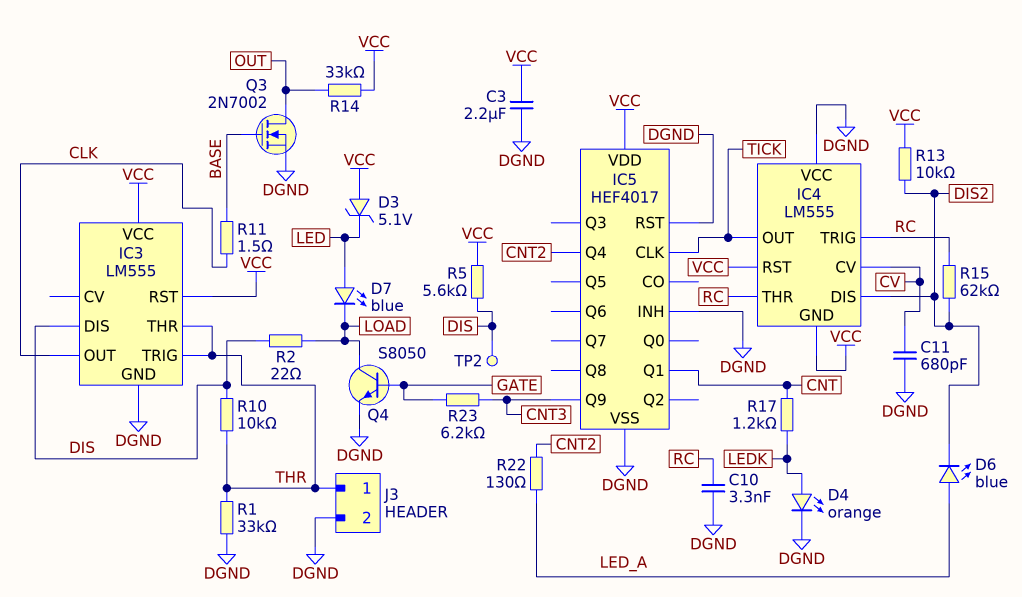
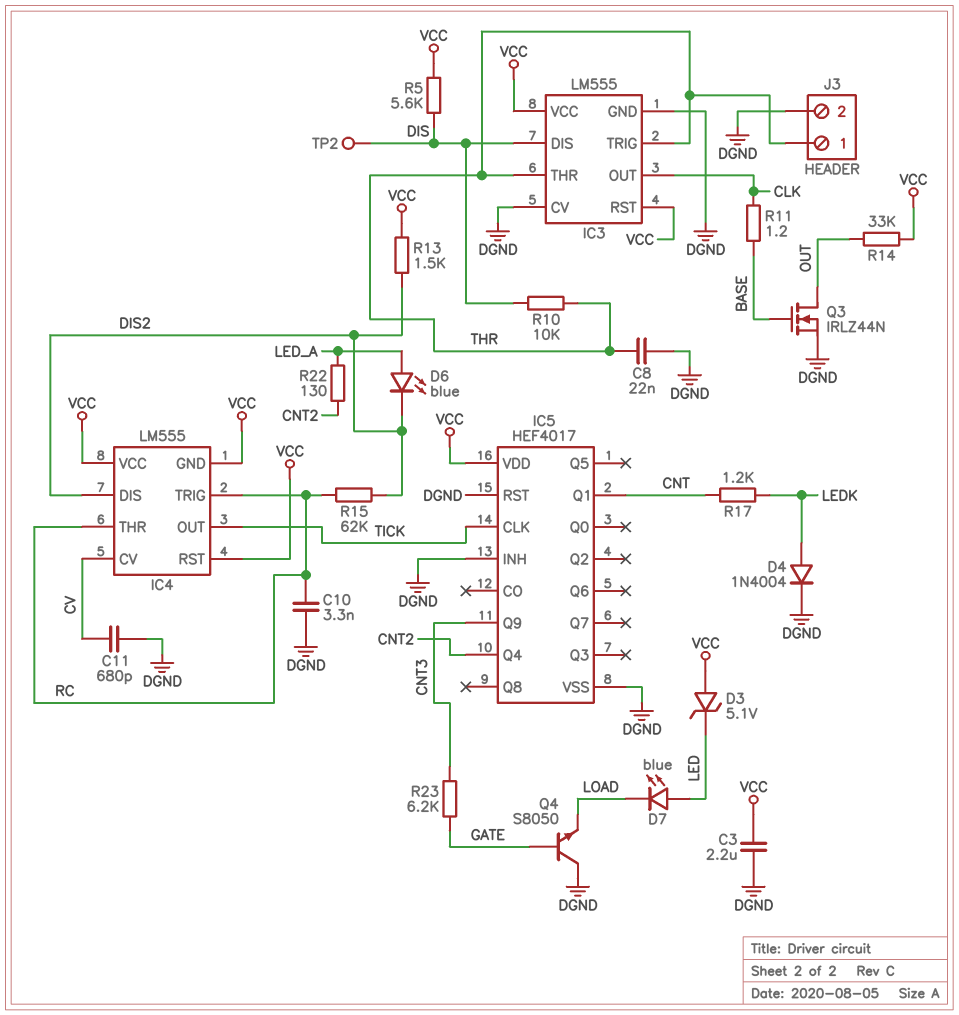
C8: none -> 22nF (DGND, THR)
D4: LED orange (A LEDK, K DGND) -> diode 1N4004 (A LEDK, K DGND)
IC3 pin CV: none -> DGND
IC4 pin VCC: DGND -> VCC
Q3: NMOS 2N7002 (G BASE, D OUT, S DGND) -> NMOS IRLZ44N (G BASE, D OUT, S DGND)
Q4: NPN S8050 (B GATE, C LOAD, E DGND) -> NPN S8050 (B GATE, C DGND, E LOAD)
R1: 33k (DGND, THR) -> none
R2: 22 (DIS, LOAD) -> none
R11: 1.5 (BASE, CLK) -> 1.2 (BASE, CLK)
R13: 10k (DIS2, VCC) -> 1.5k (DIS2, VCC)

